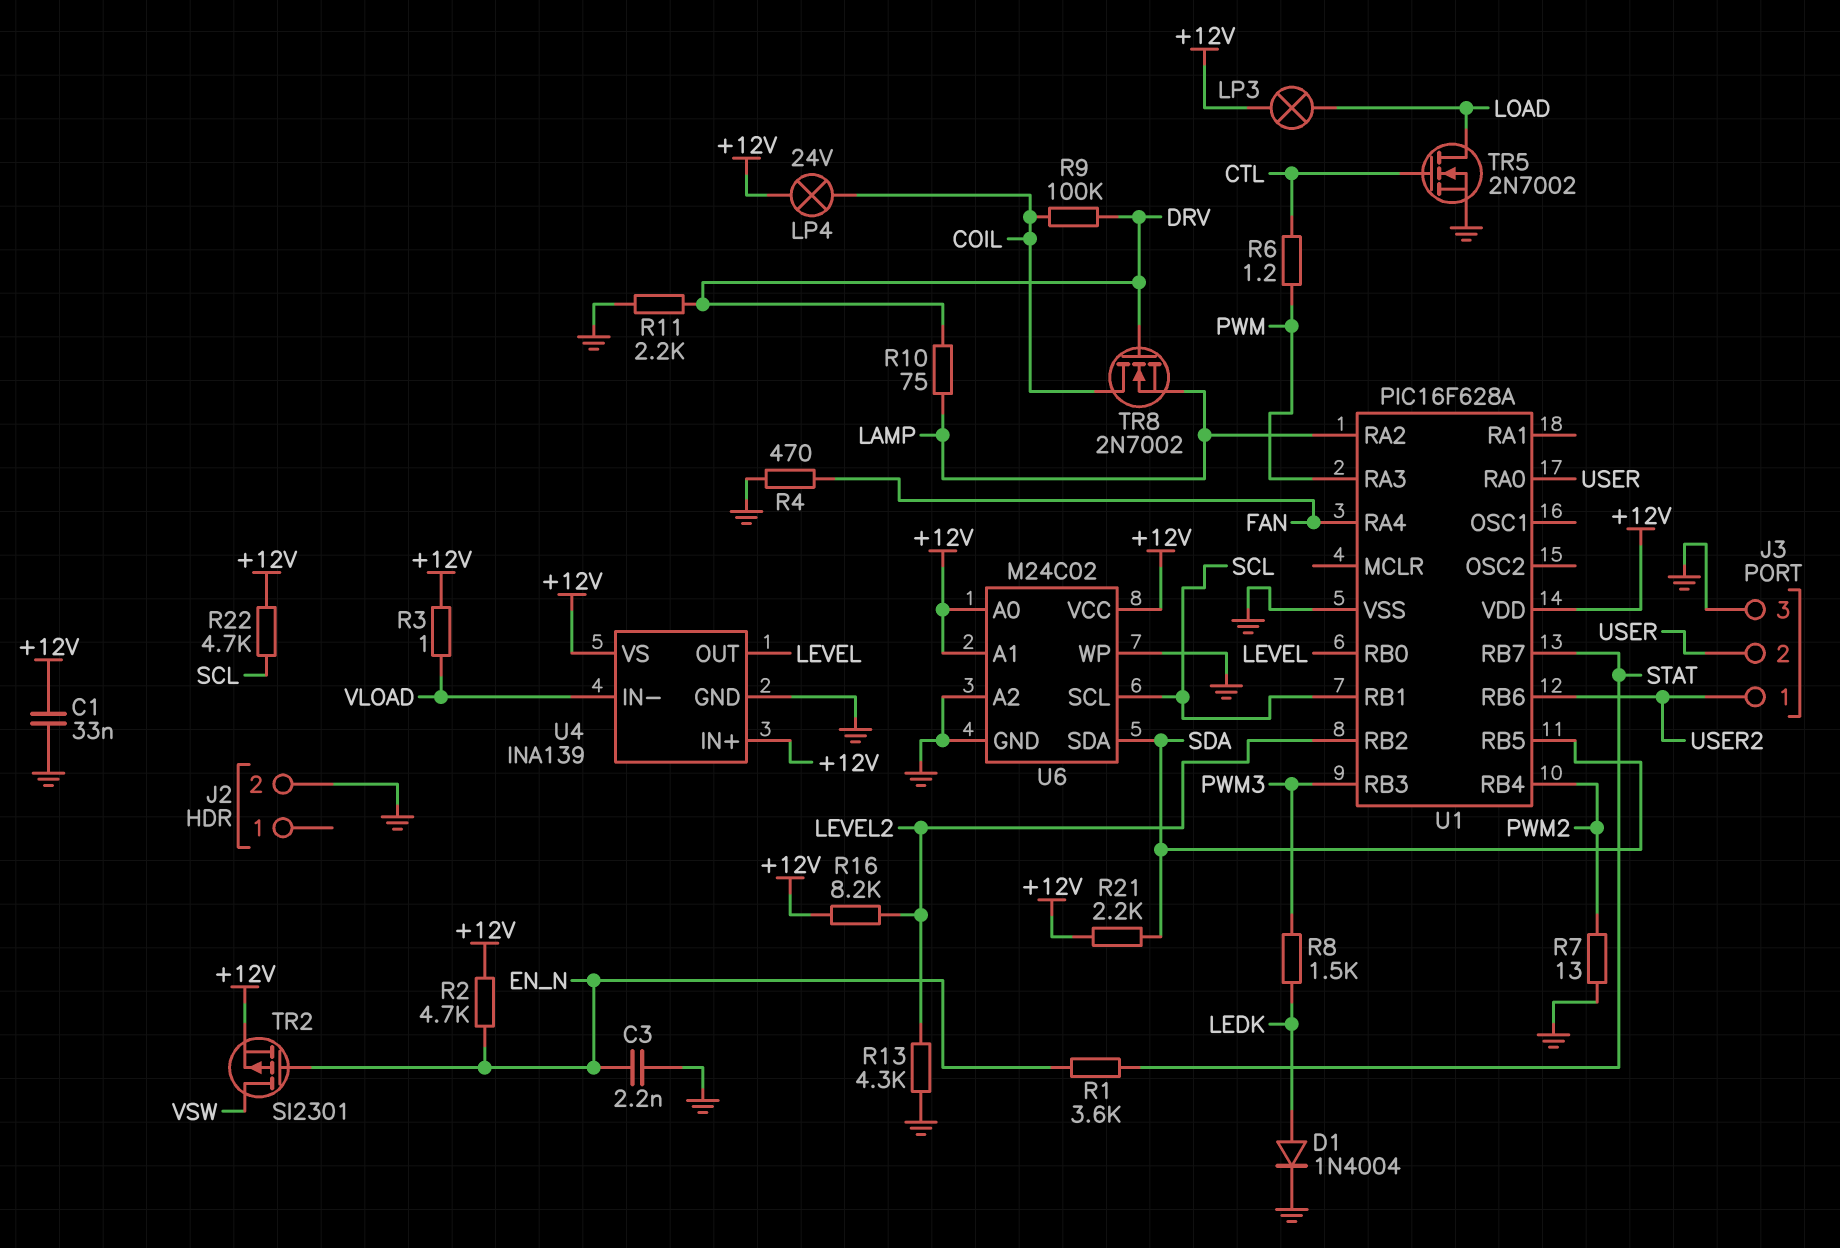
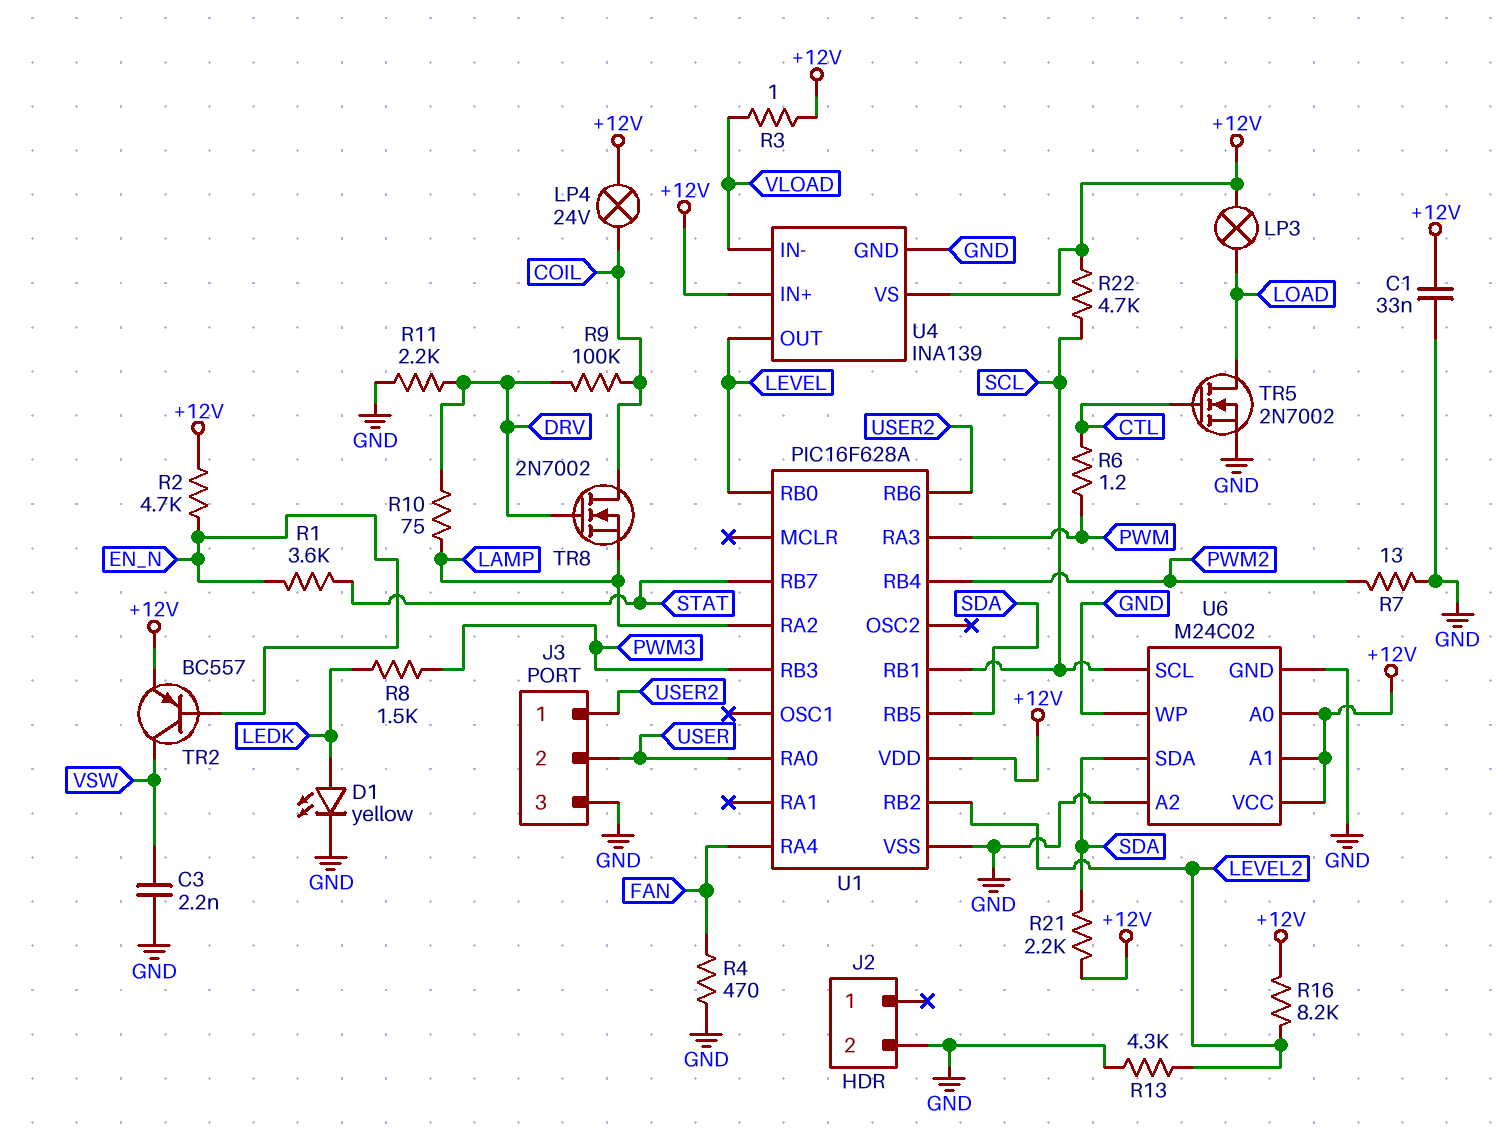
C3: 2.2nF (EN_N, GND) -> 2.2nF (GND, VSW)
D1: diode 1N4004 (A LEDK, K GND) -> LED yellow (A LEDK, K GND)
TR2: PMOS SI2301 (G EN_N, D VSW, S +12V) -> PNP BC557 (B EN_N, C VSW, E +12V)

